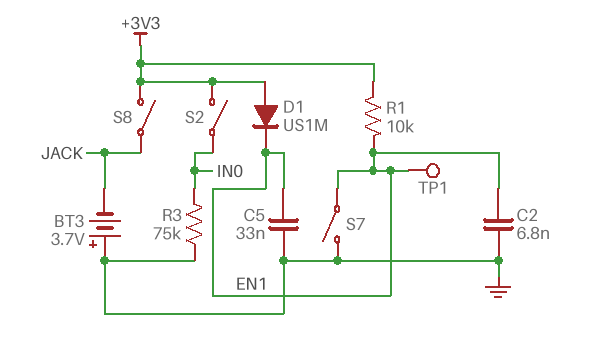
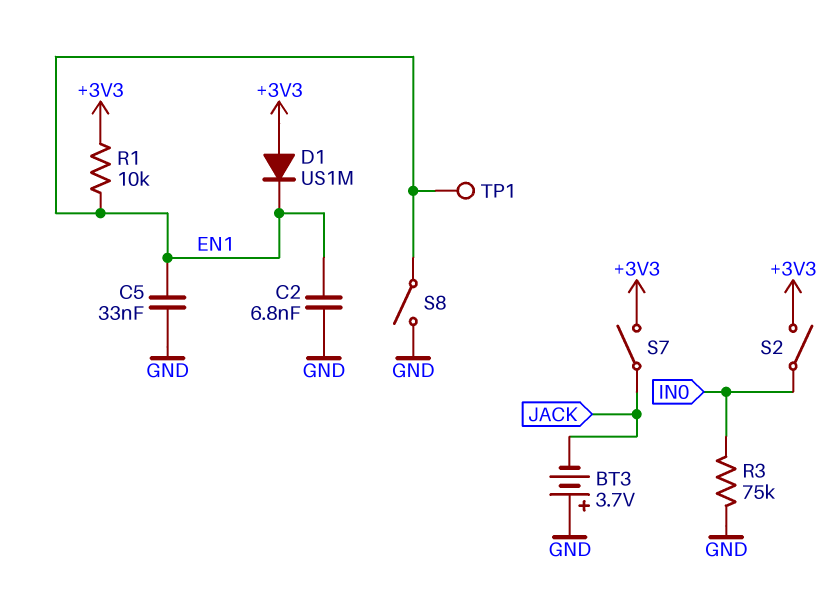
S7: switch (EN1, GND) -> switch (+3V3, JACK)
S8: switch (+3V3, JACK) -> switch (EN1, GND)

